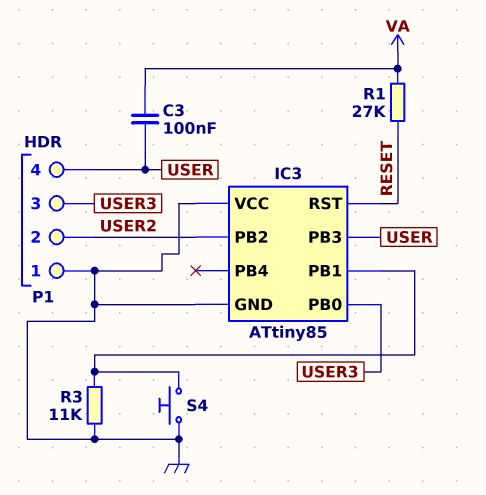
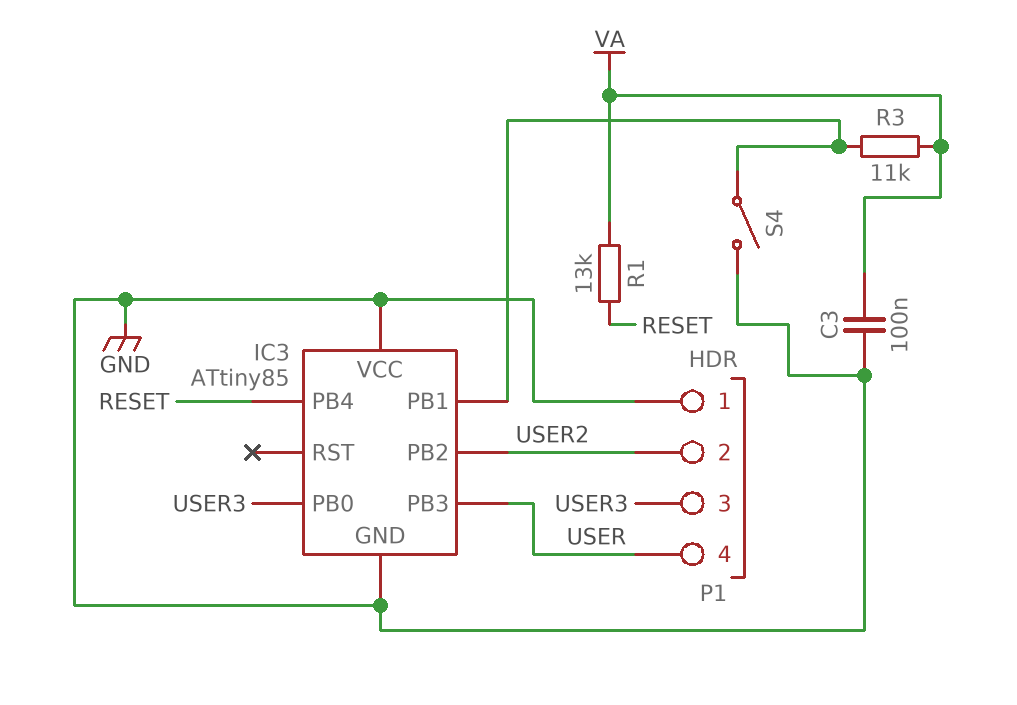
C3: 100nF (USER, VA) -> 100nF (GND, VA)
IC3 pin PB4: none -> RESET
IC3 pin RST: RESET -> none
R1: 27k (RESET, VA) -> 13k (RESET, VA)
R3: 11k (GND, IC3/PB1) -> 11k (IC3/PB1, VA)
S4: button (GND, IC3/PB1) -> switch (GND, IC3/PB1)

